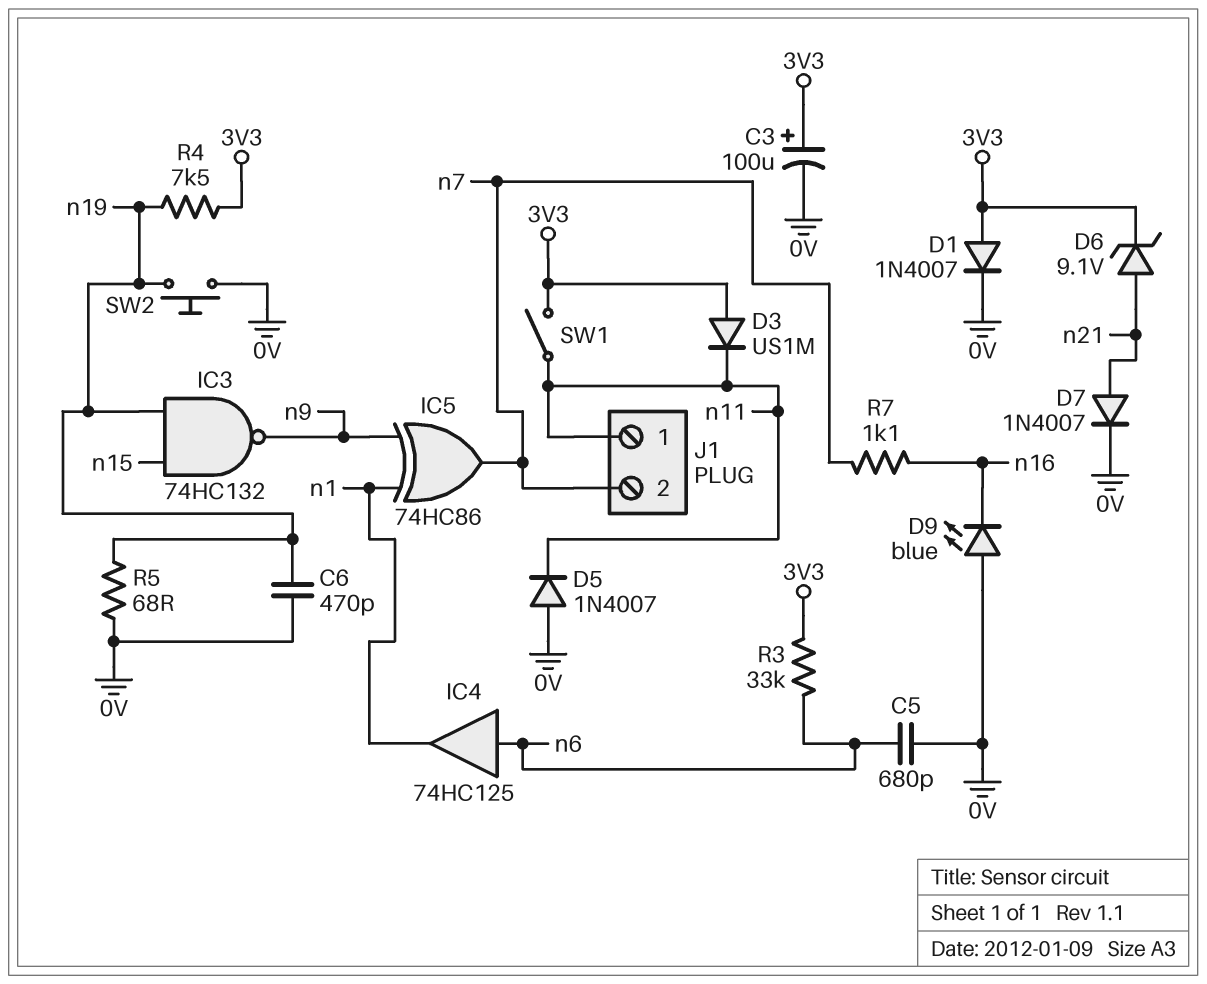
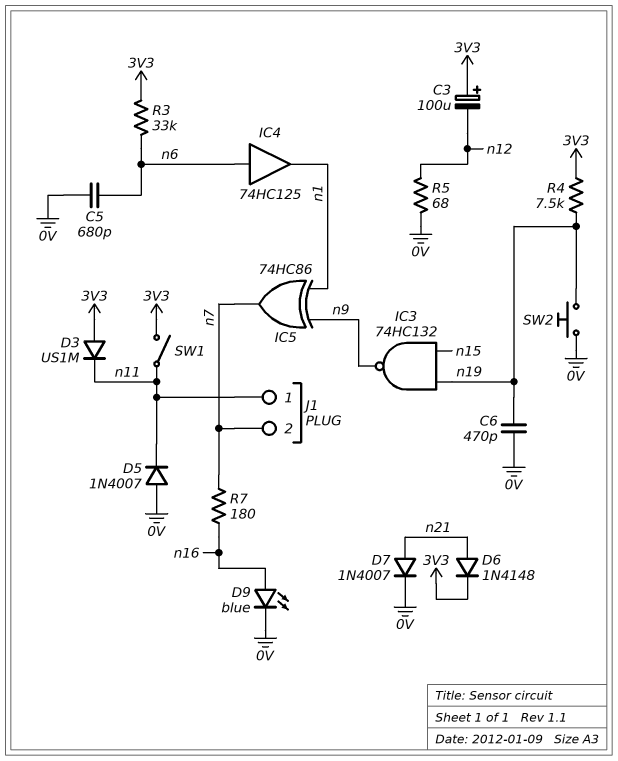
C3: 100uF (plus 3V3, minus 0V) -> 100uF (plus 3V3, minus n12)
D1: diode 1N4007 (A 3V3, K 0V) -> none
D6: zener 9.1V (A n21, K 3V3) -> diode 1N4148 (A n21, K 3V3)
D9: LED blue (A 0V, K n16) -> LED blue (A n16, K 0V)
R5: 68 (0V, n19) -> 68 (0V, n12)
R7: 1.1k (n7, n16) -> 180 (n7, n16)

